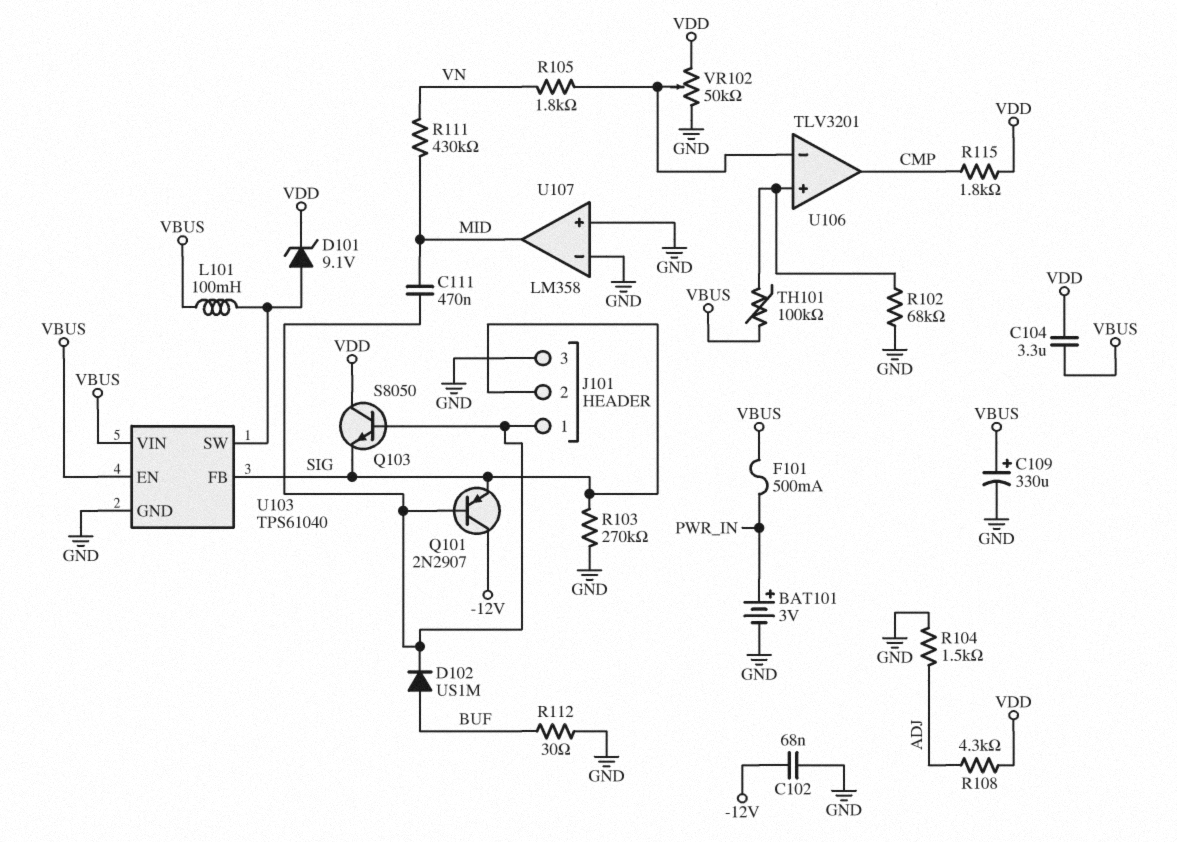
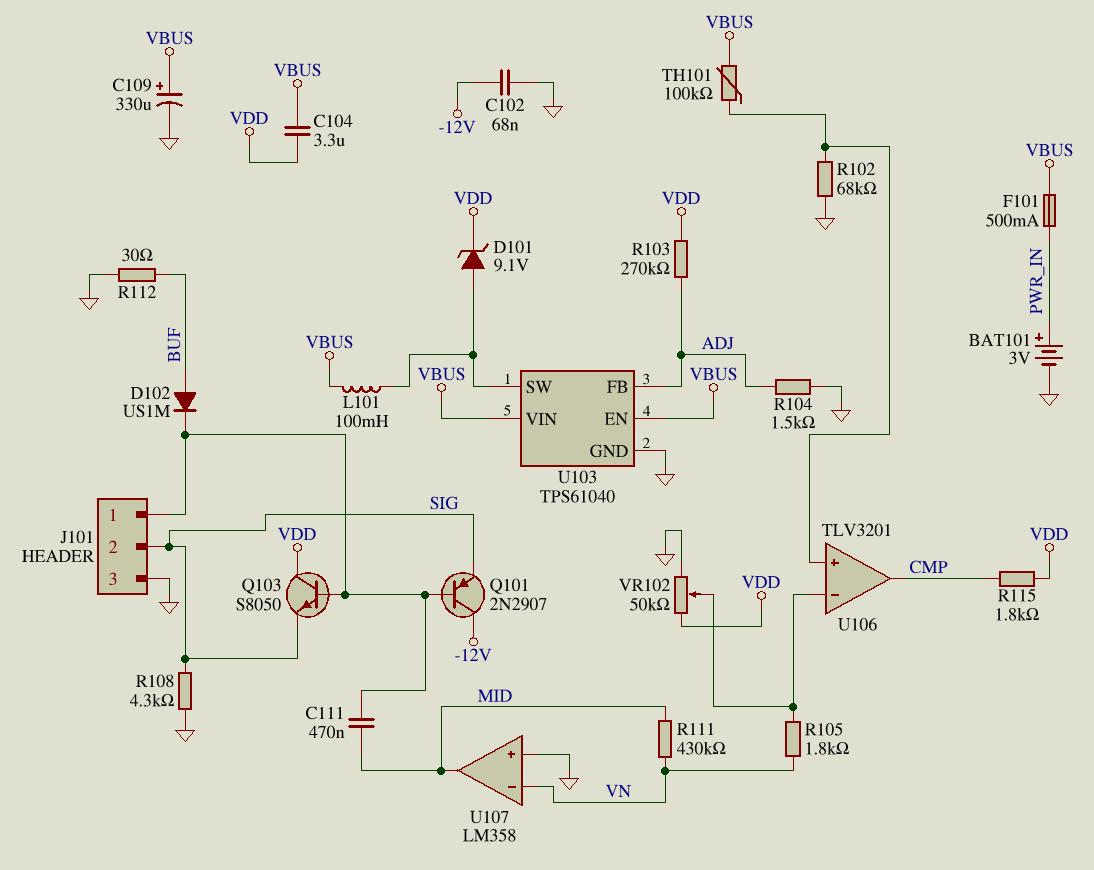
R103: 270k (GND, SIG) -> 270k (ADJ, VDD)
R108: 4.3k (ADJ, VDD) -> 4.3k (GND, SIG)
U103 pin FB: SIG -> ADJ
U107 pin in-: GND -> VN

